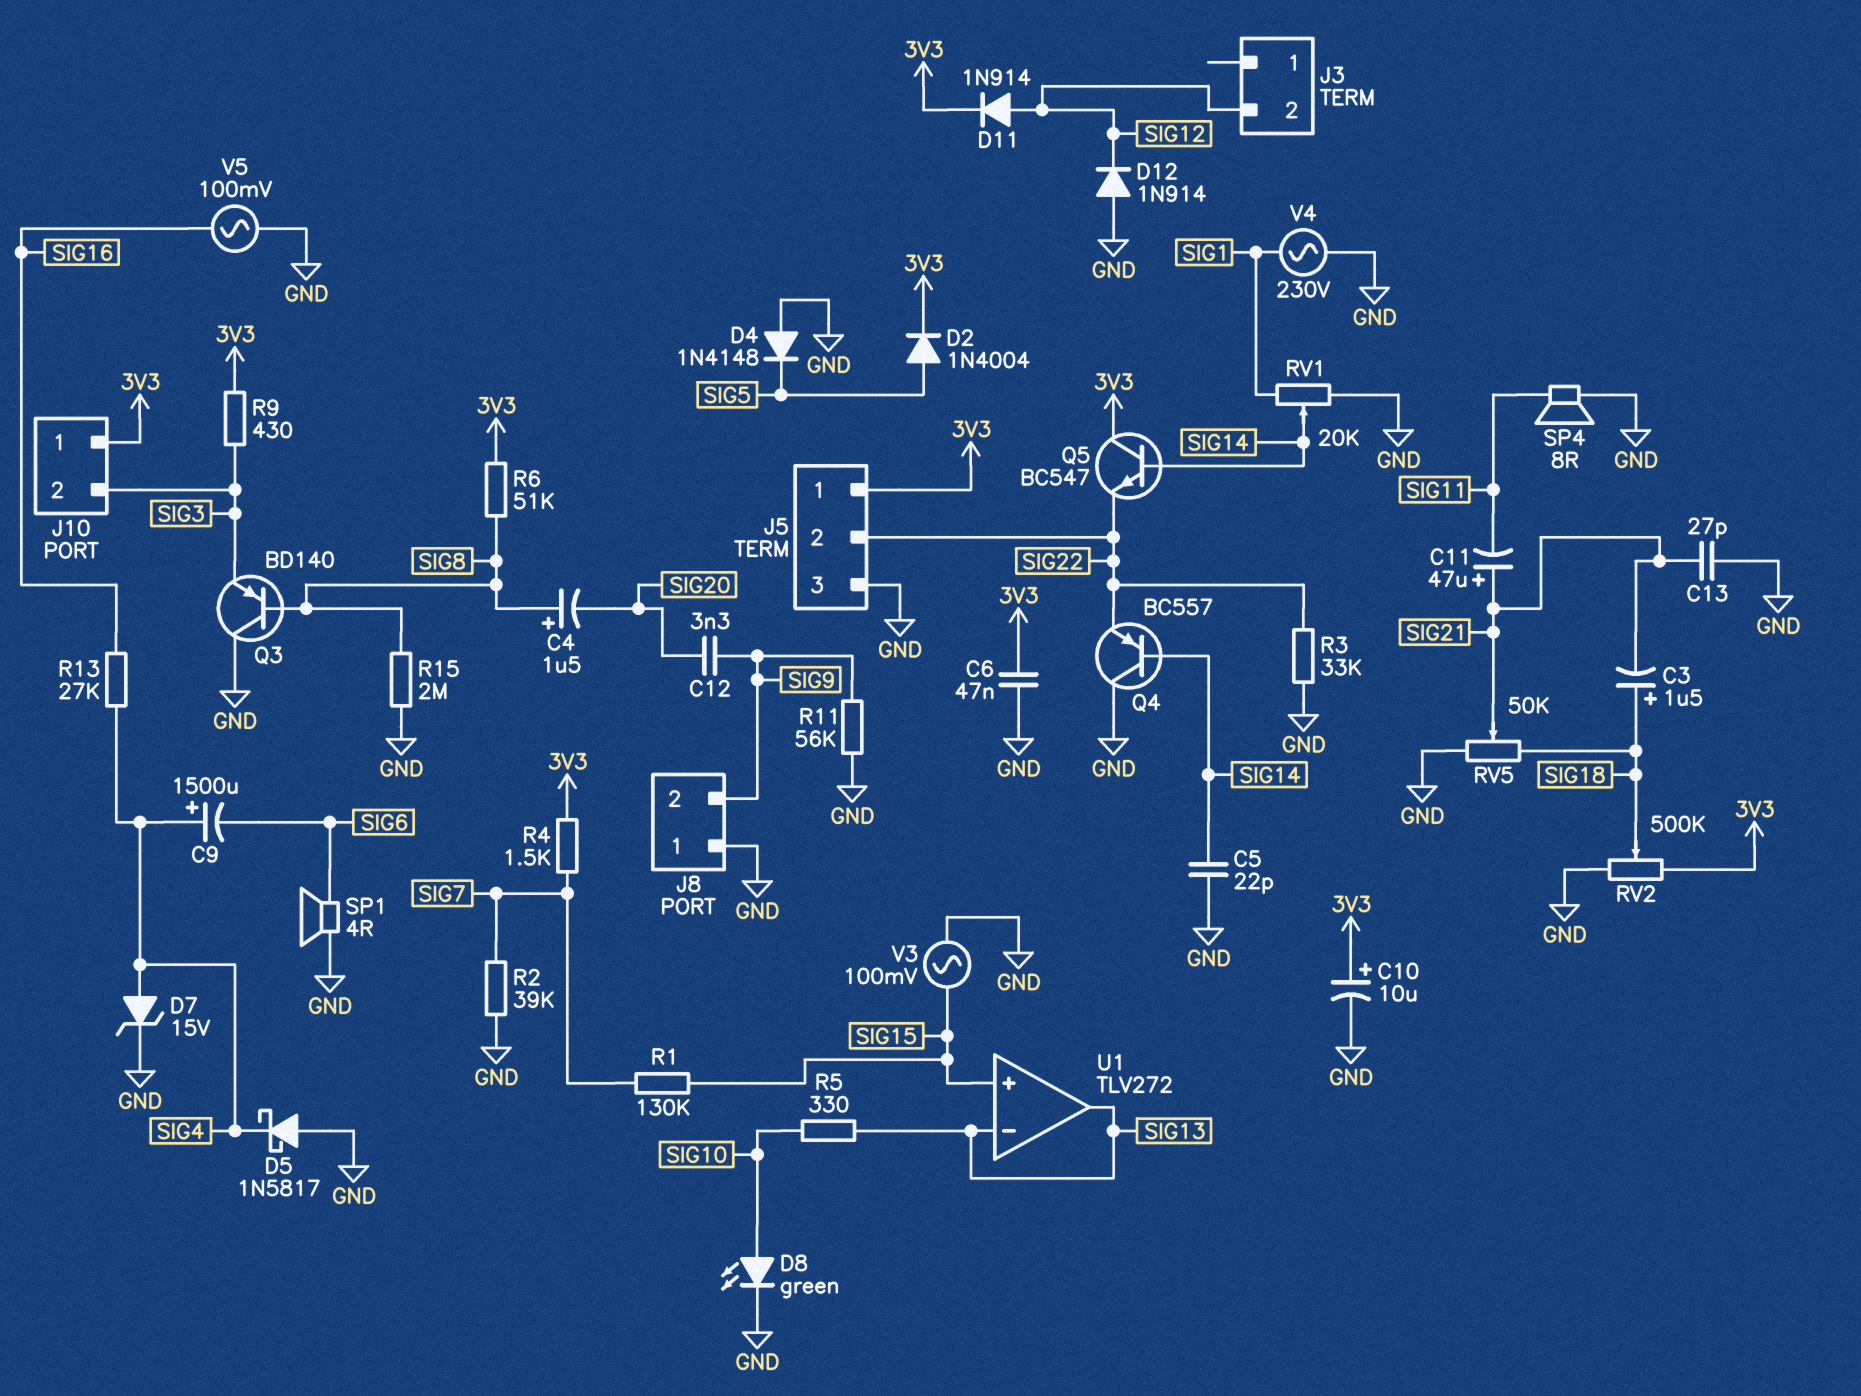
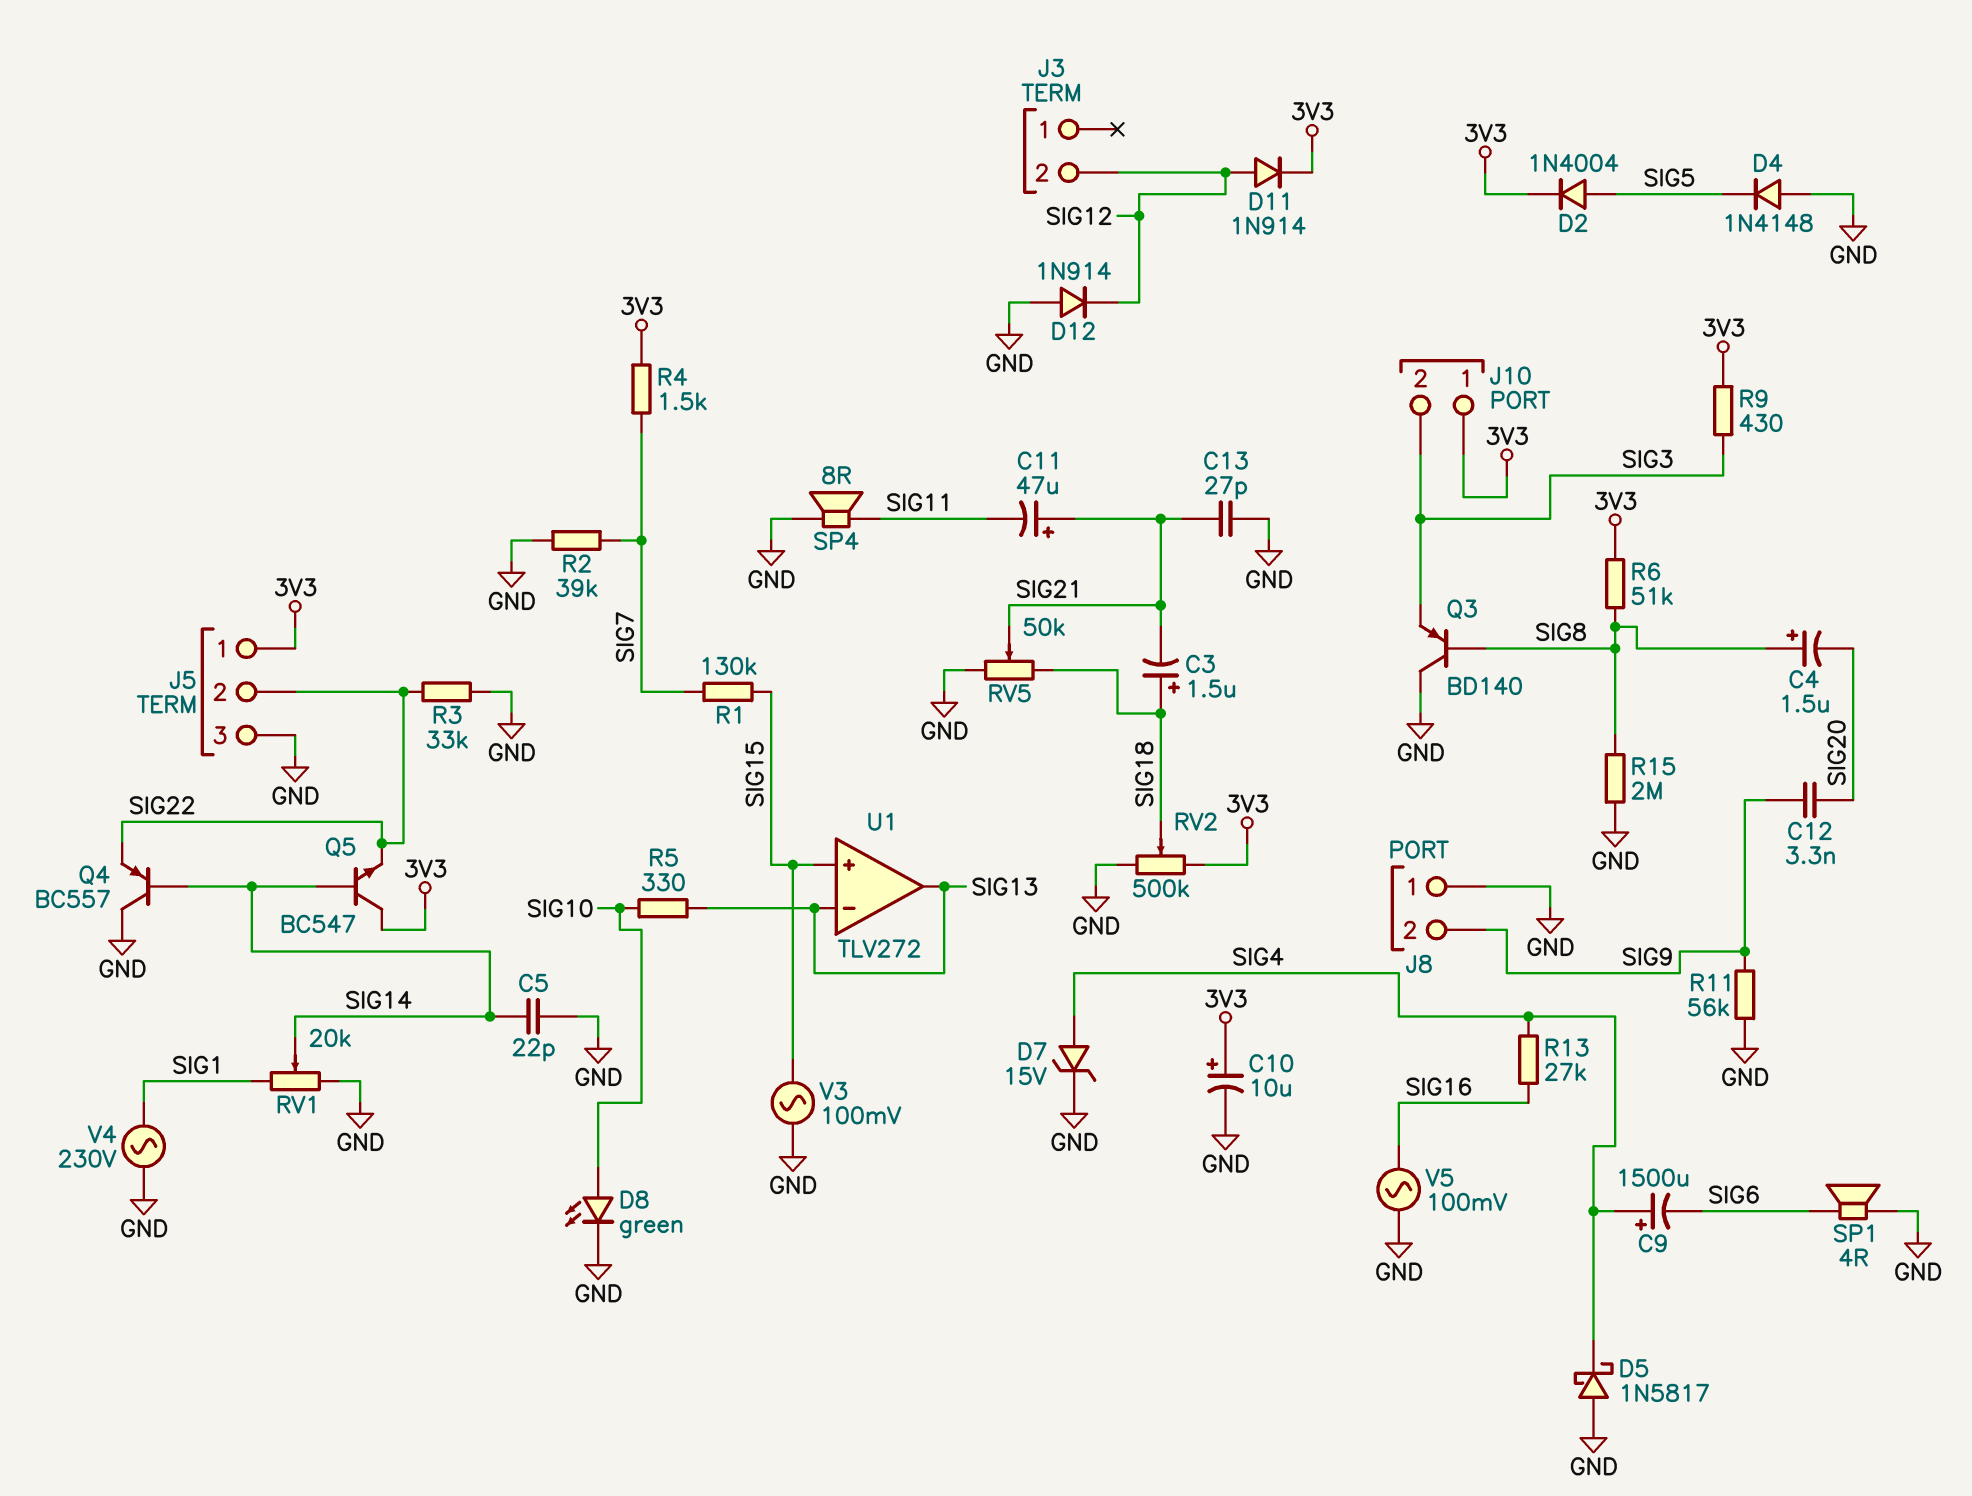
C6: 47nF (3V3, GND) -> none

